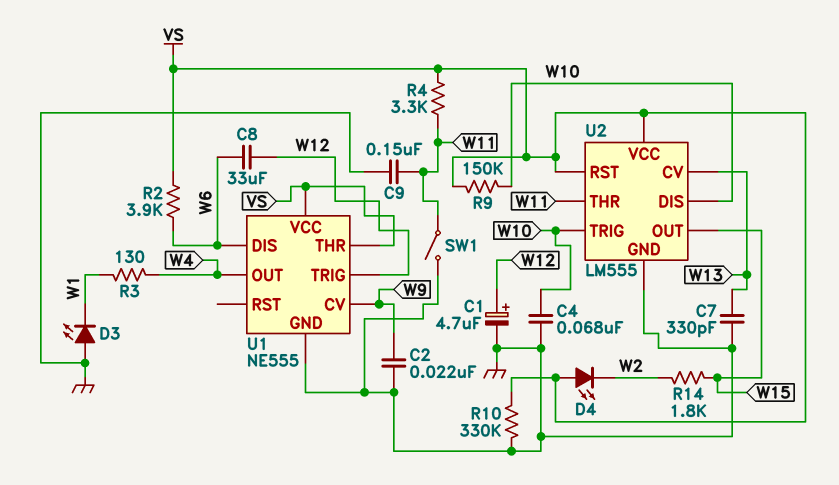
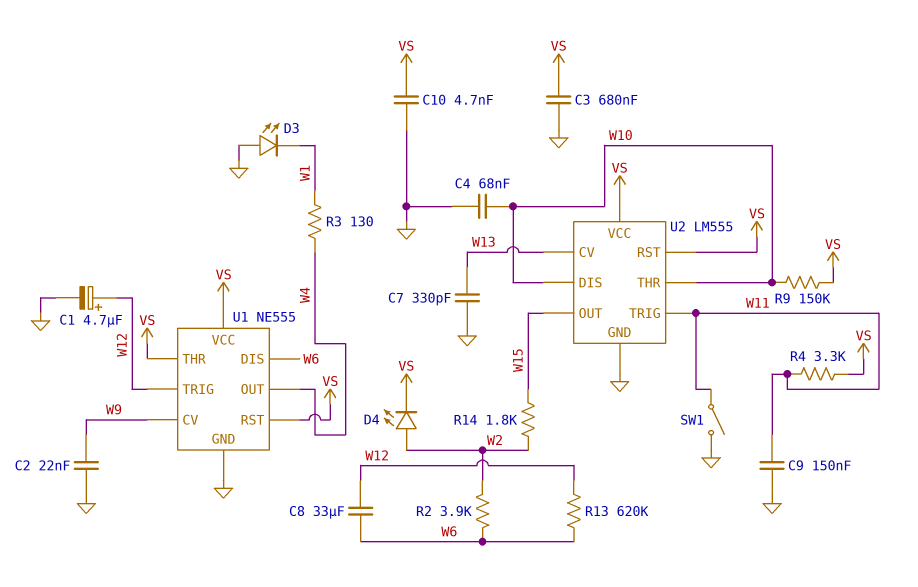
C3: none -> 680nF (GND, VS)
C10: none -> 4.7nF (GND, VS)
D4: LED (A VS, K W2) -> LED (A W2, K VS)
R2: 3.9k (VS, W6) -> 3.9k (W2, W6)
R10: 330k (GND, VS) -> none
R13: none -> 620k (W6, W12)
U1 pin RST: none -> VS
U2 pin THR: W11 -> W10
U2 pin TRIG: W10 -> W11

